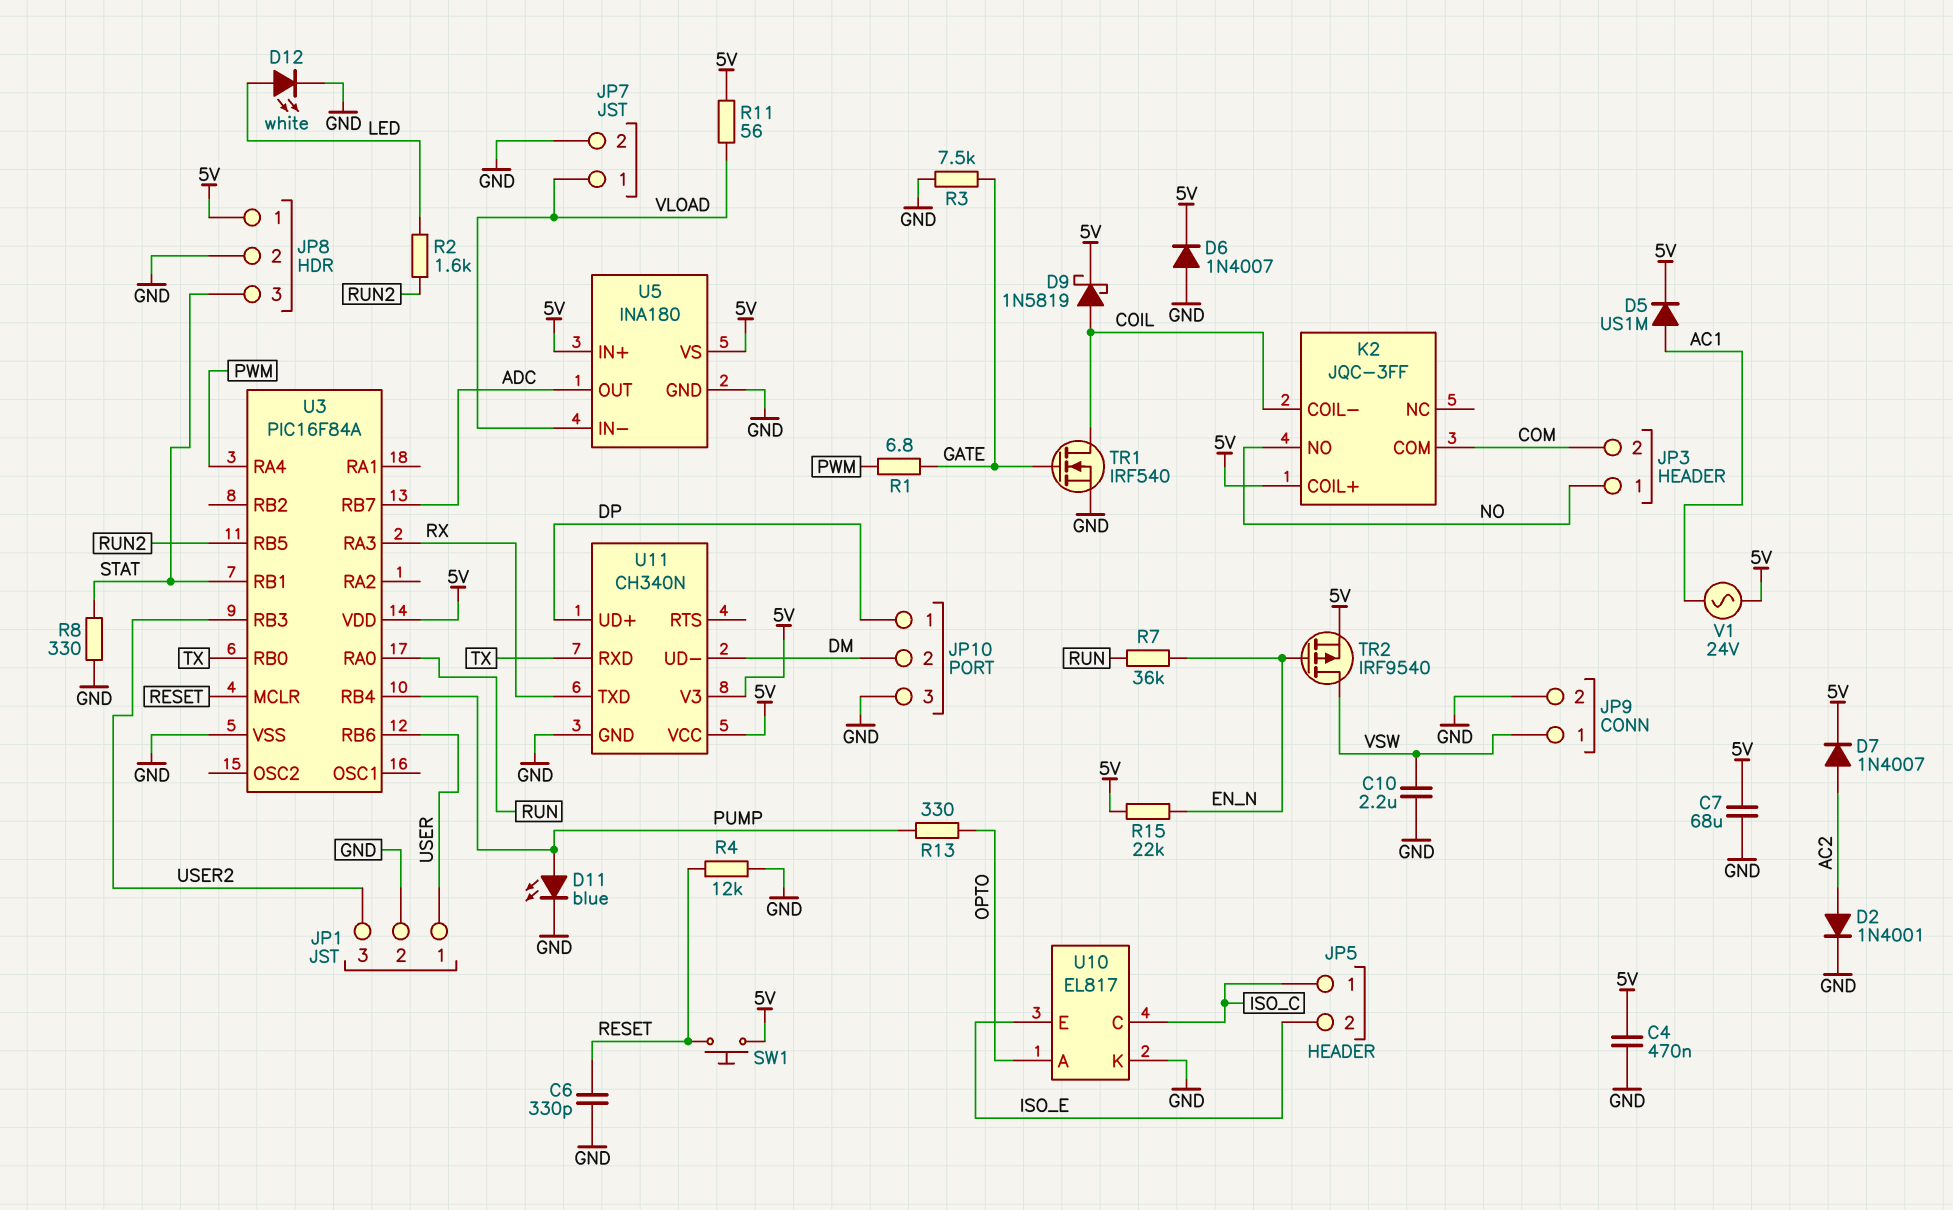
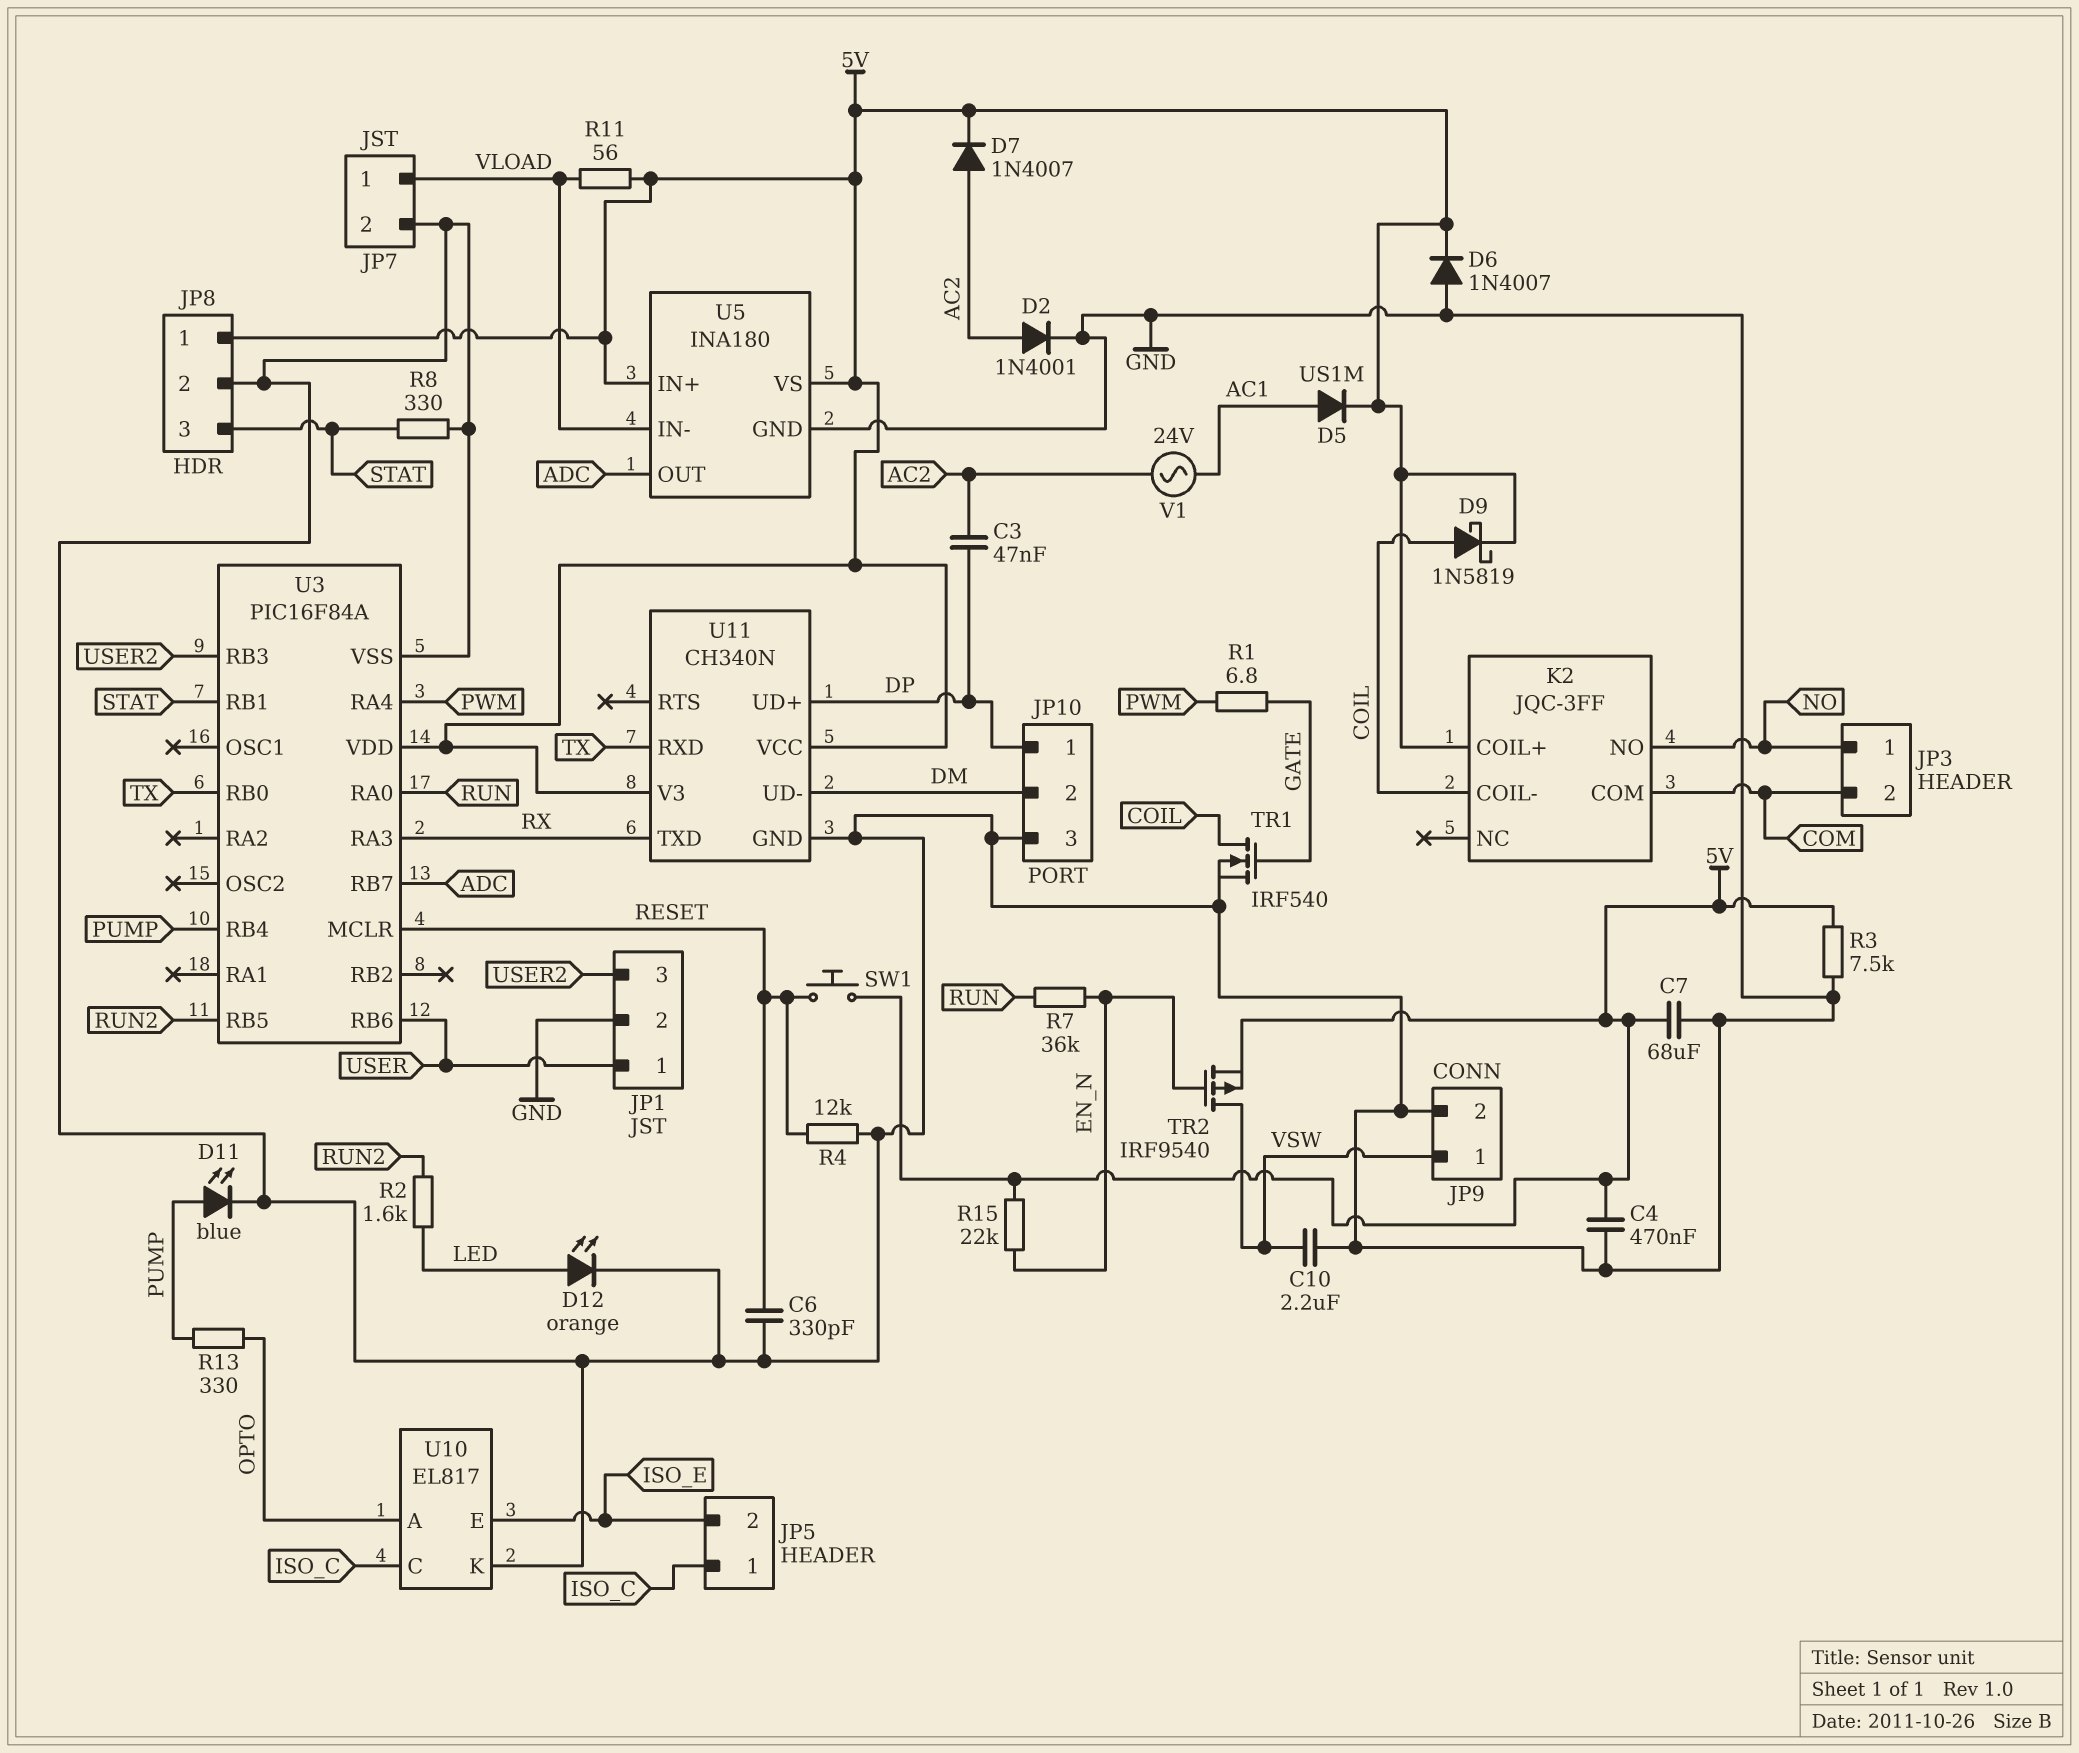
C3: none -> 47nF (AC2, DP)
D12: LED white (A LED, K GND) -> LED orange (A LED, K GND)
R3: 7.5k (GATE, GND) -> 7.5k (5V, GND)
V1: AC 24V (5V, AC1) -> AC 24V (AC1, AC2)

